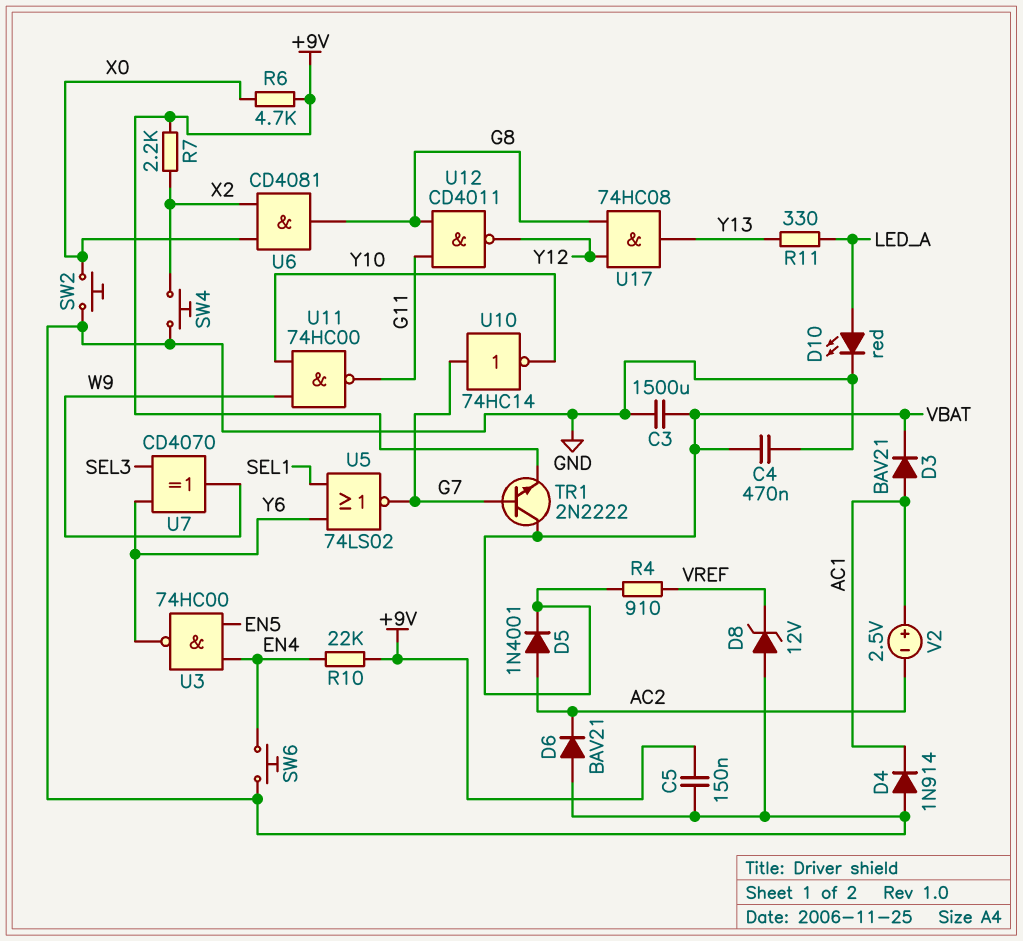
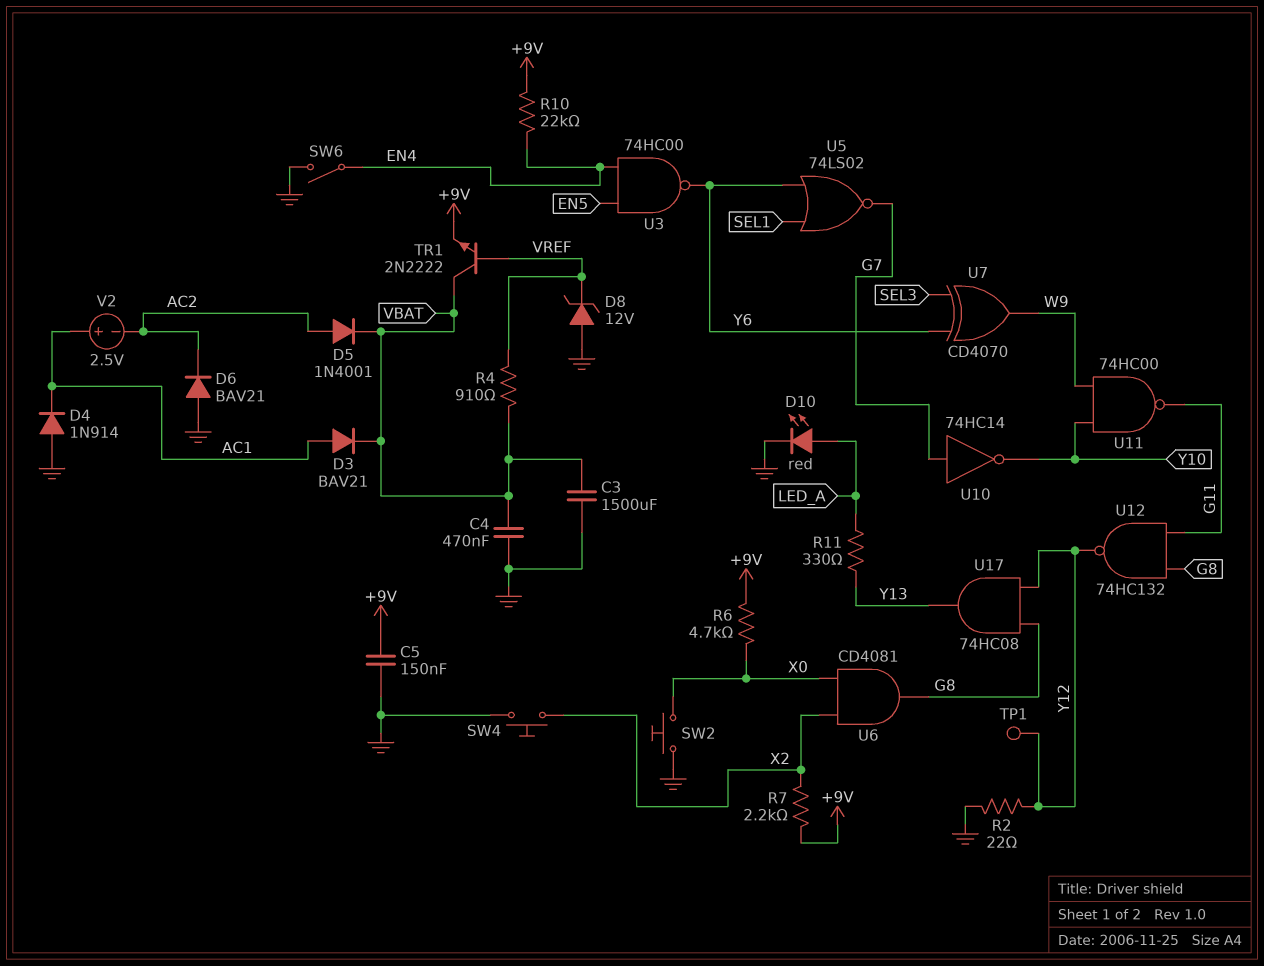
R2: none -> 22 (GND, Y12)
SW6: button (EN4, GND) -> switch (EN4, GND)
TP1: none -> test point (Y12)
TR1: NPN 2N2222 (B G7, C VBAT, E +9V) -> NPN 2N2222 (B VREF, C VBAT, E +9V)
U12: NAND CD4011 (in G8, in G11, out Y12) -> NAND 74HC132 (in G8, in G11, out Y12)

